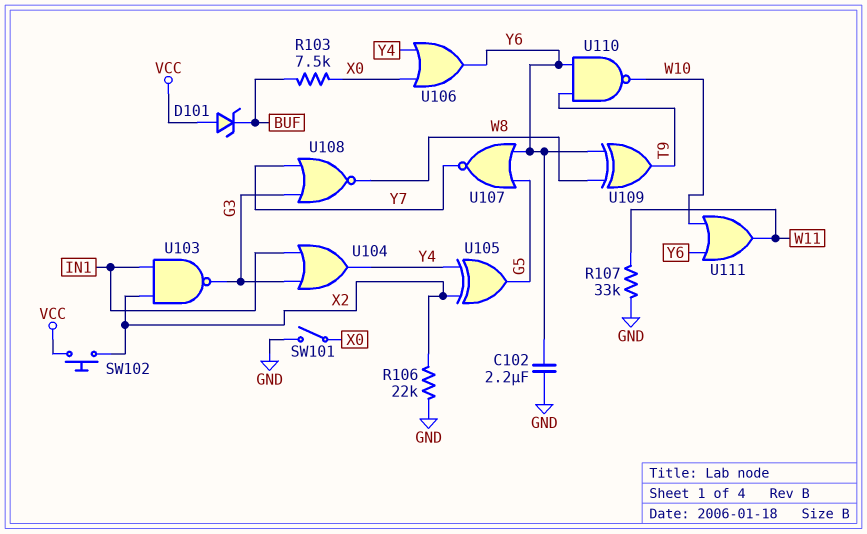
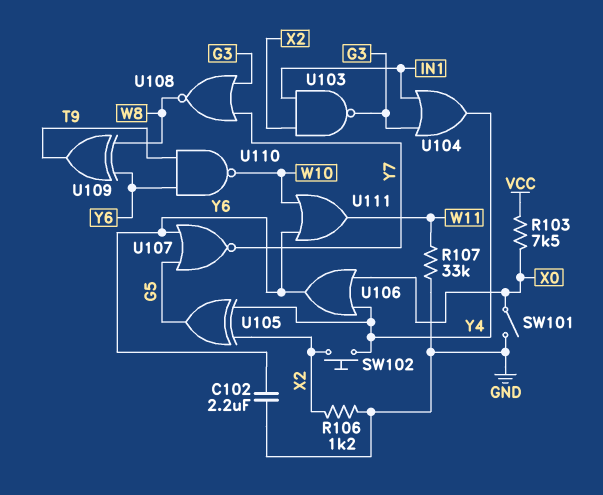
D101: zener (A VCC, K BUF) -> none
R103: 7.5k (BUF, X0) -> 7.5k (VCC, X0)
R106: 22k (GND, X2) -> 1.2k (GND, X2)
SW102: button (VCC, X2) -> button (X2, Y4)

